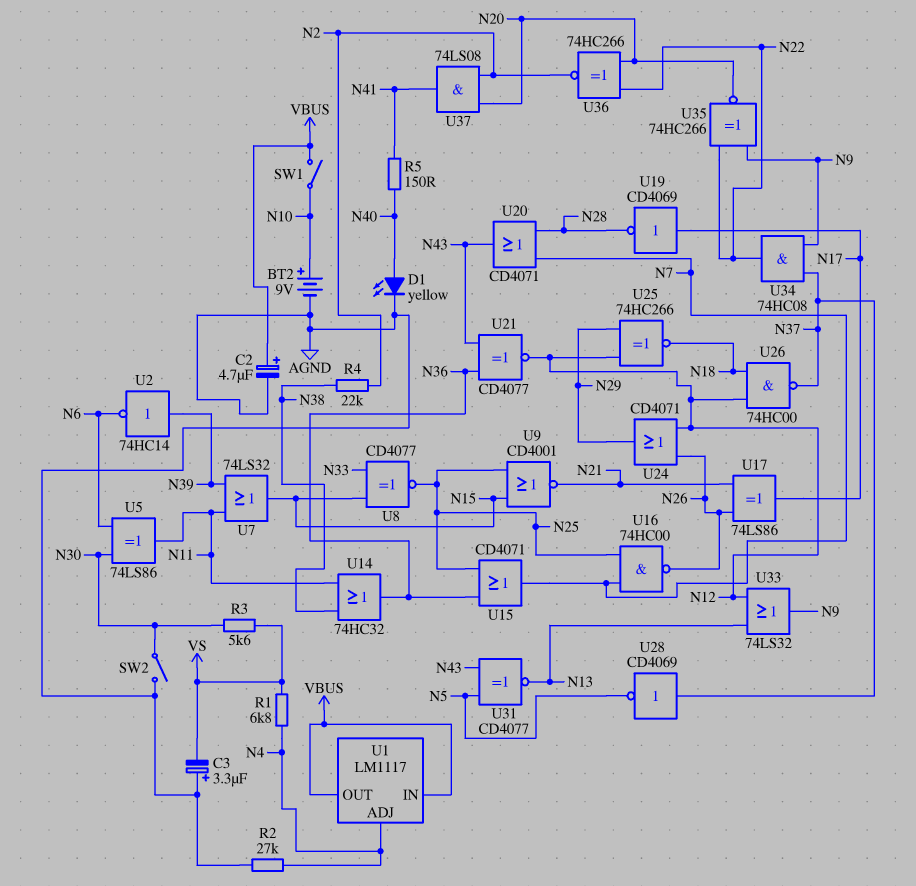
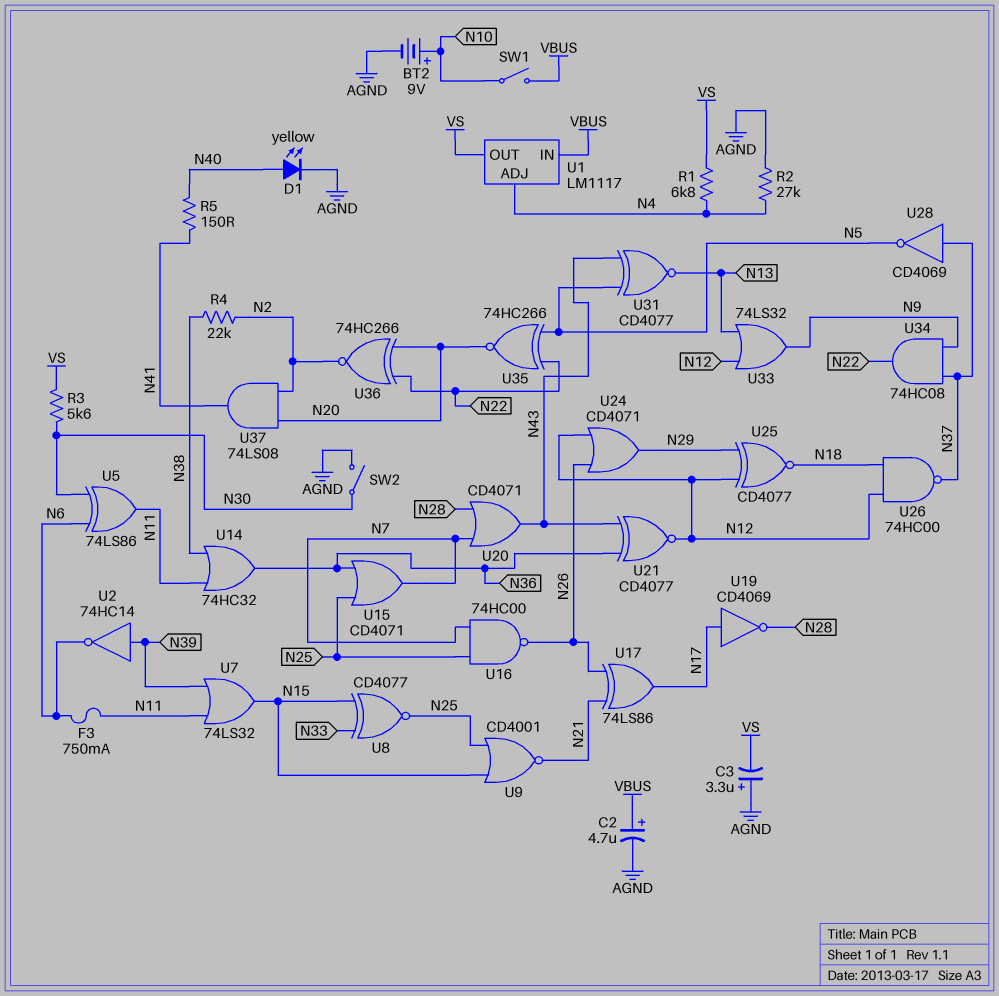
F3: none -> 750mA (N6, N11)
U1 pin OUT: VBUS -> VS
U25: XNOR 74HC266 (in N12, in N29, out N18) -> XNOR CD4077 (in N12, in N29, out N18)
U35: XNOR 74HC266 (in N9, in N22, out N20) -> XNOR 74HC266 (in N5, in N22, out N20)

